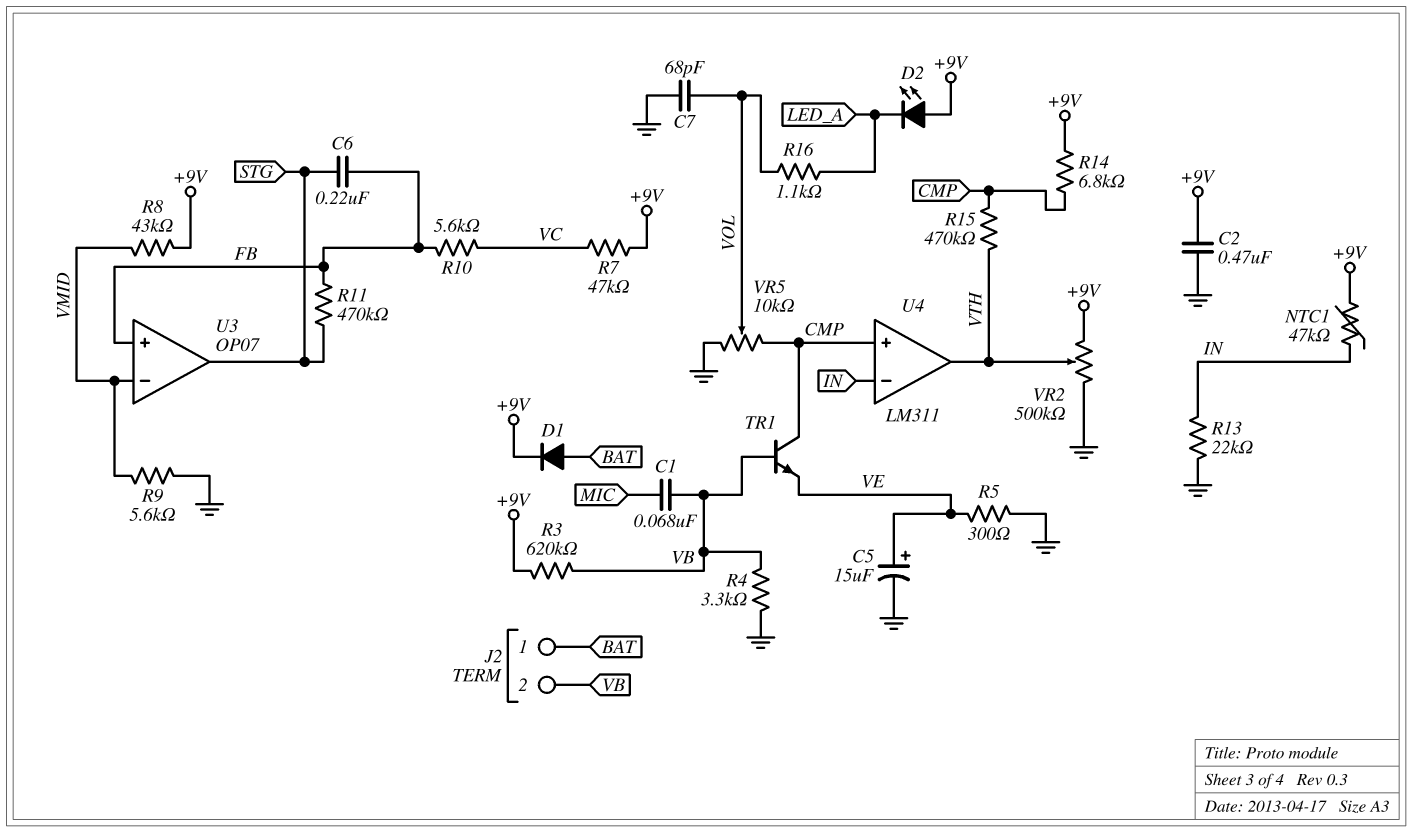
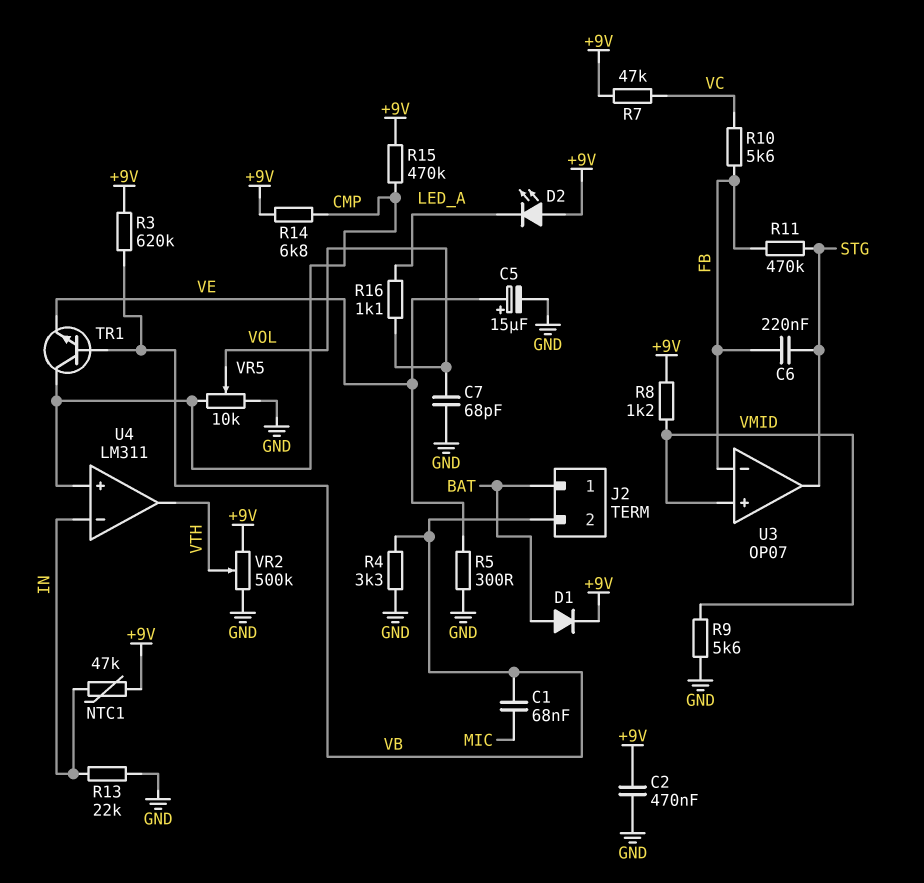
R8: 43k (+9V, VMID) -> 1.2k (+9V, VMID)
R15: 470k (CMP, VTH) -> 470k (+9V, CMP)
U3 pin in+: FB -> VMID
U3 pin in-: VMID -> FB

